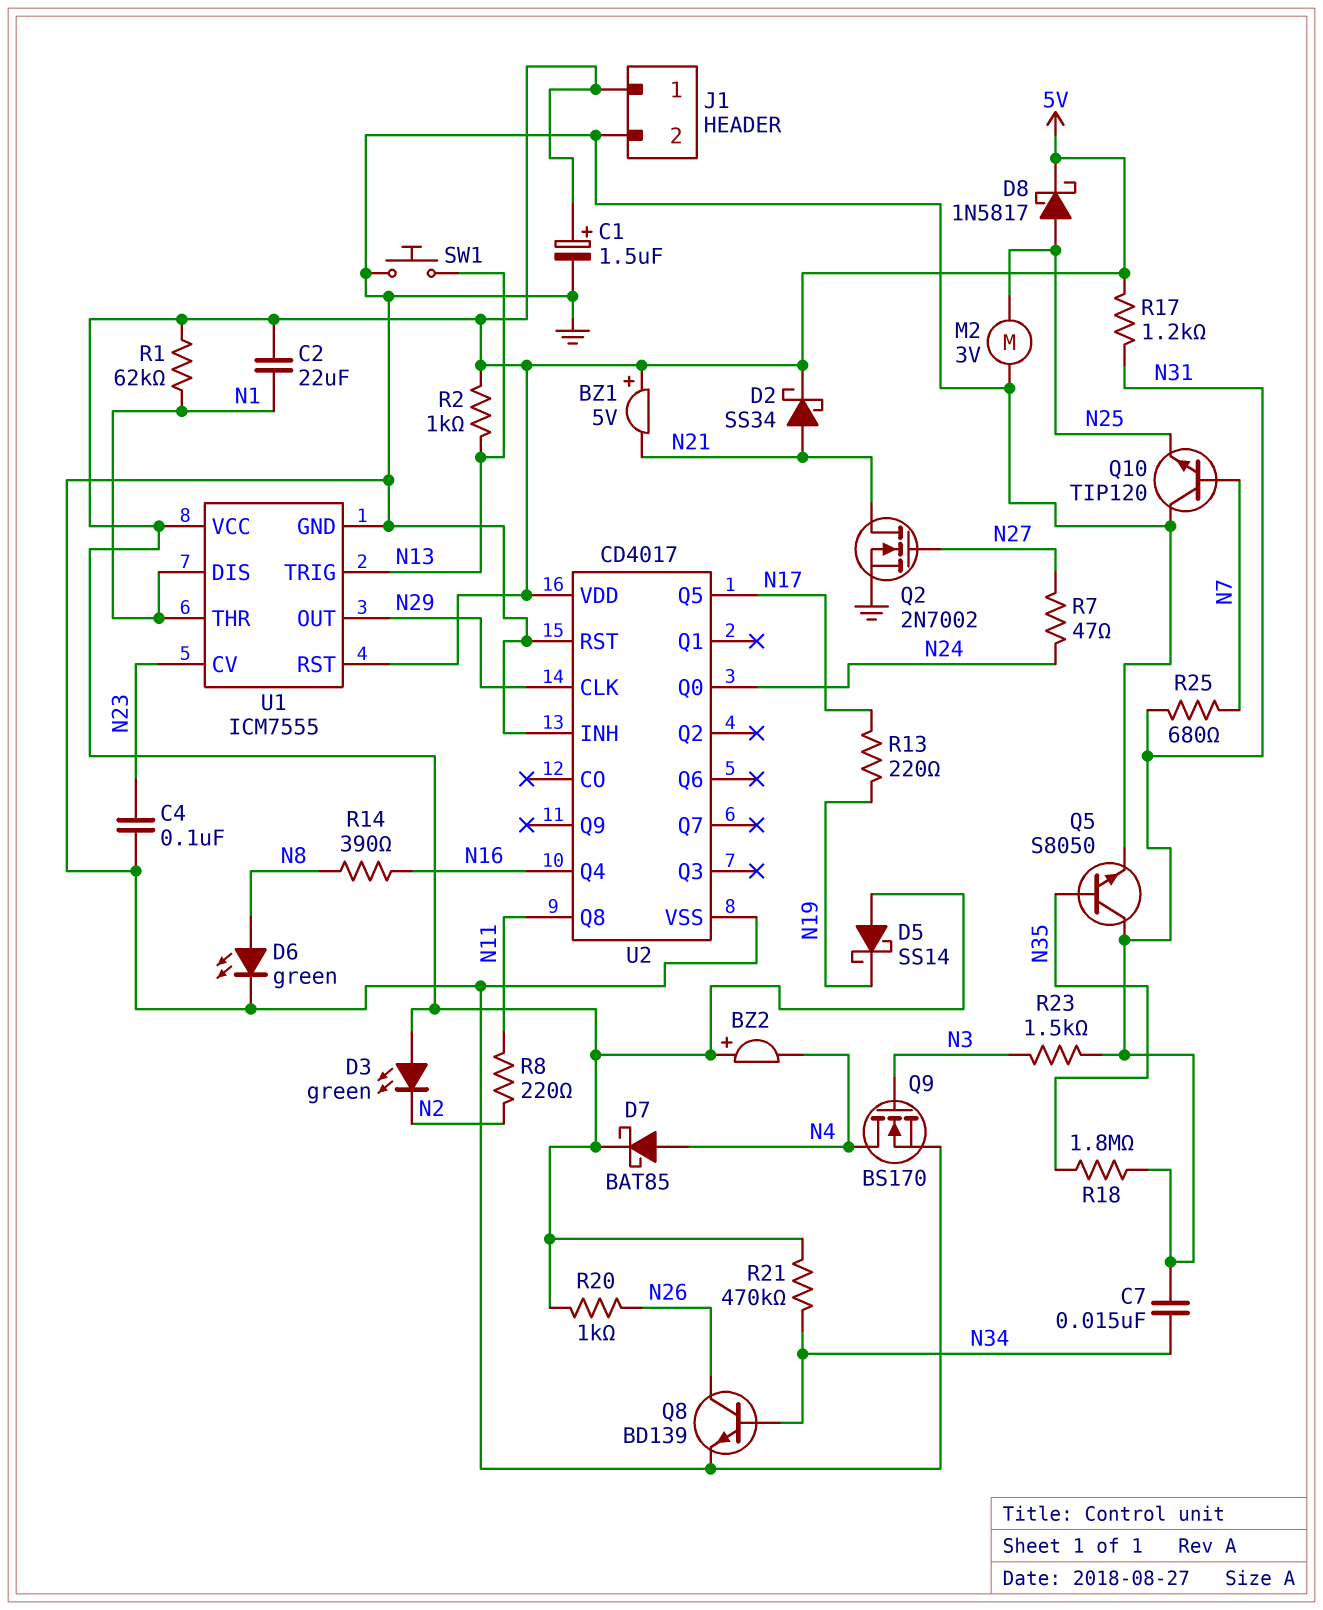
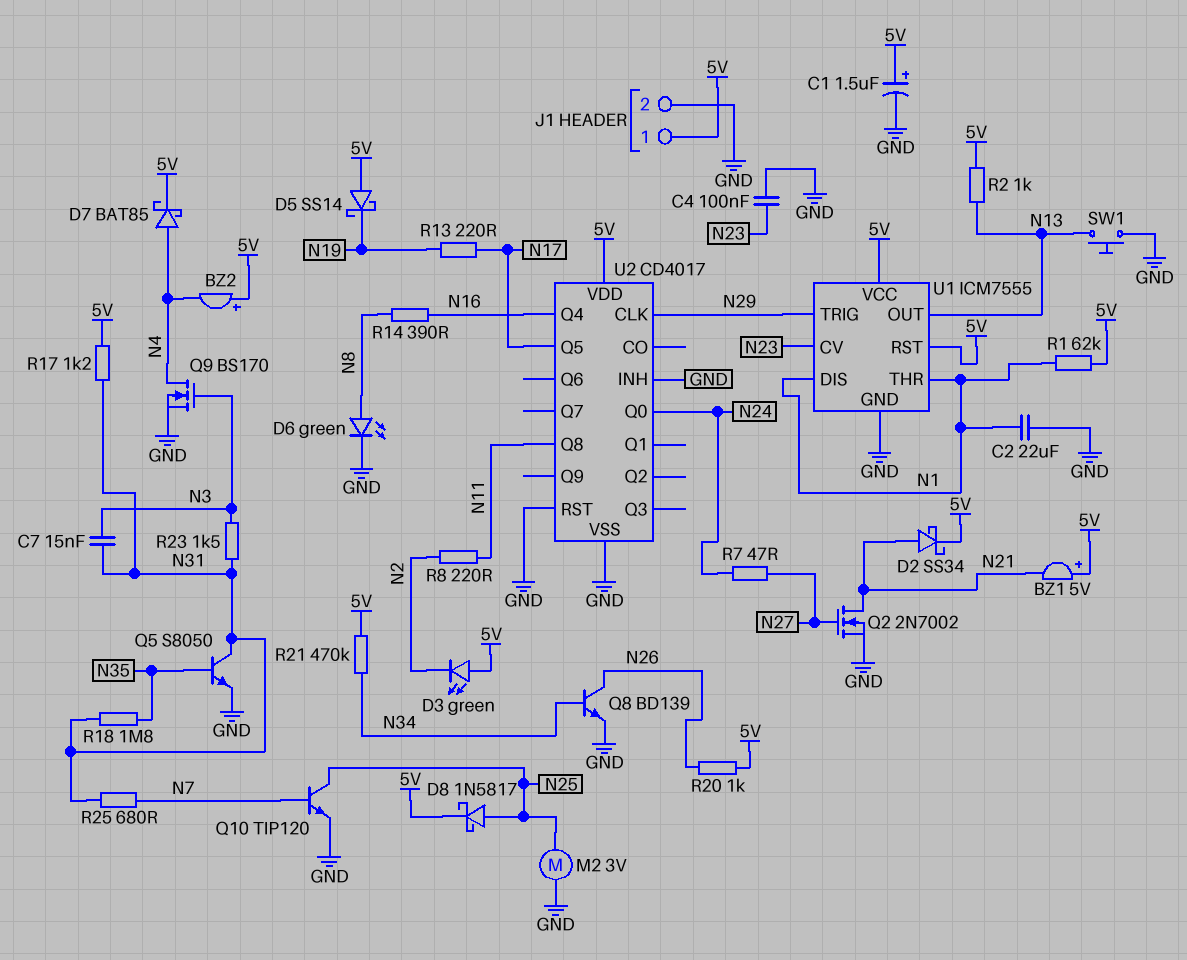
C2: 22uF (5V, N1) -> 22uF (GND, N1)
C7: 15nF (N31, N34) -> 15nF (N3, N31)
Q10: NPN TIP120 (B N7, C GND, E N25) -> NPN TIP120 (B N7, C N25, E GND)
U1 pin OUT: N29 -> N13
U1 pin TRIG: N13 -> N29

